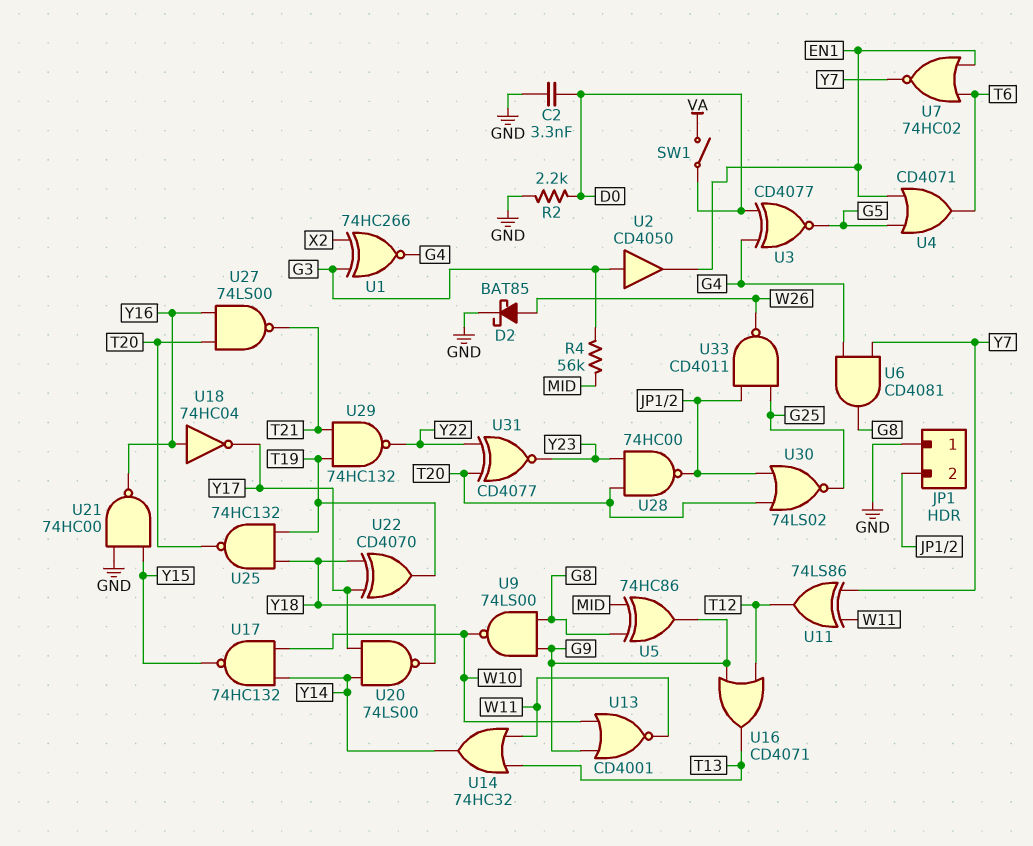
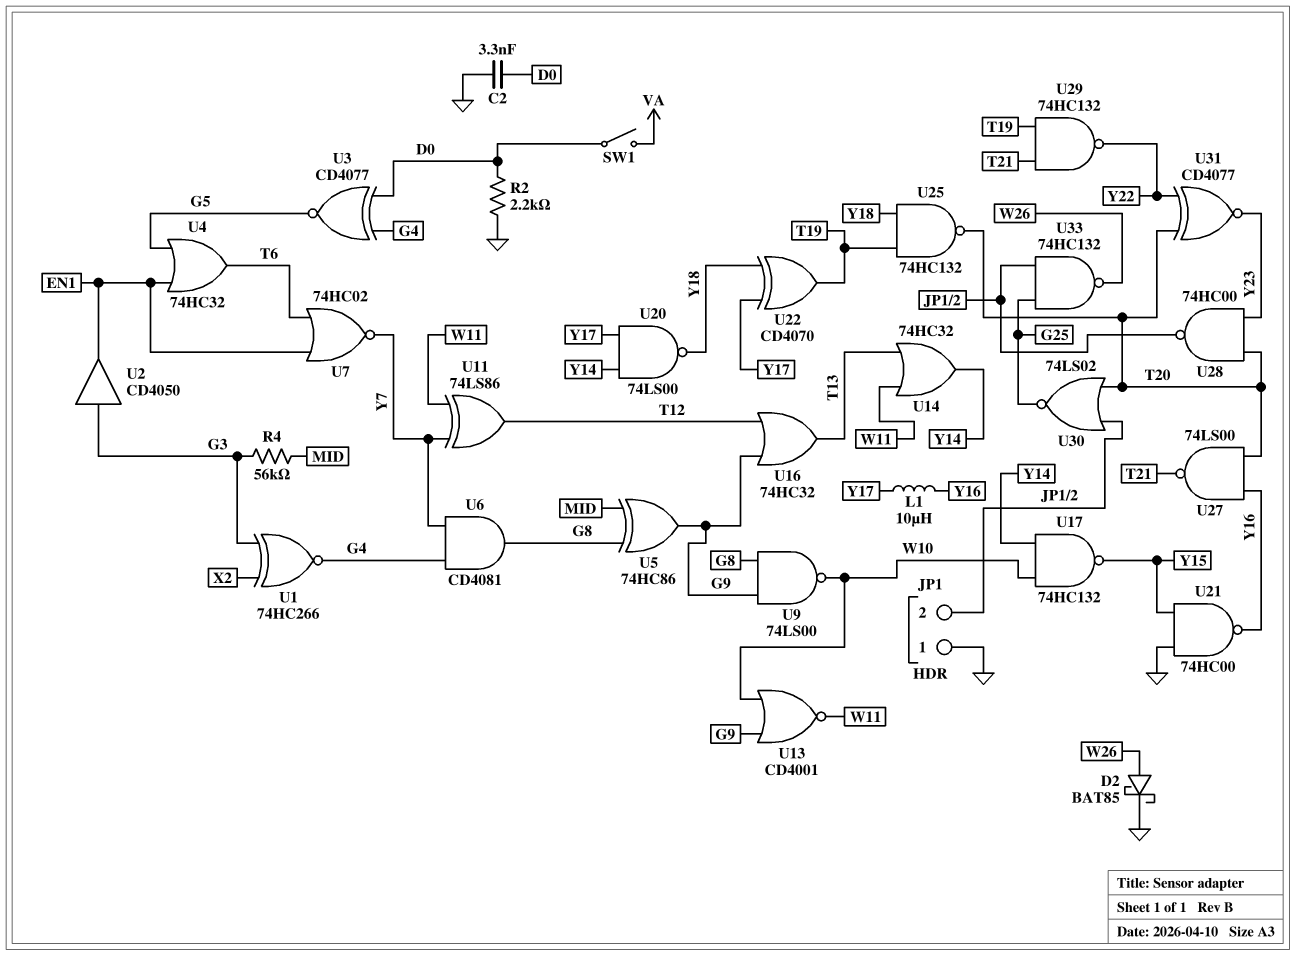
L1: none -> 10uH (Y16, Y17)
U4: OR CD4071 (in EN1, in G5, out T6) -> OR 74HC32 (in EN1, in G5, out T6)
U16: OR CD4071 (in G9, in T12, out T13) -> OR 74HC32 (in G9, in T12, out T13)
U18: NOT 74HC04 (in Y16, out Y17) -> none
U33: NAND CD4011 (in G25, in JP1/2, out W26) -> NAND 74HC132 (in G25, in JP1/2, out W26)

